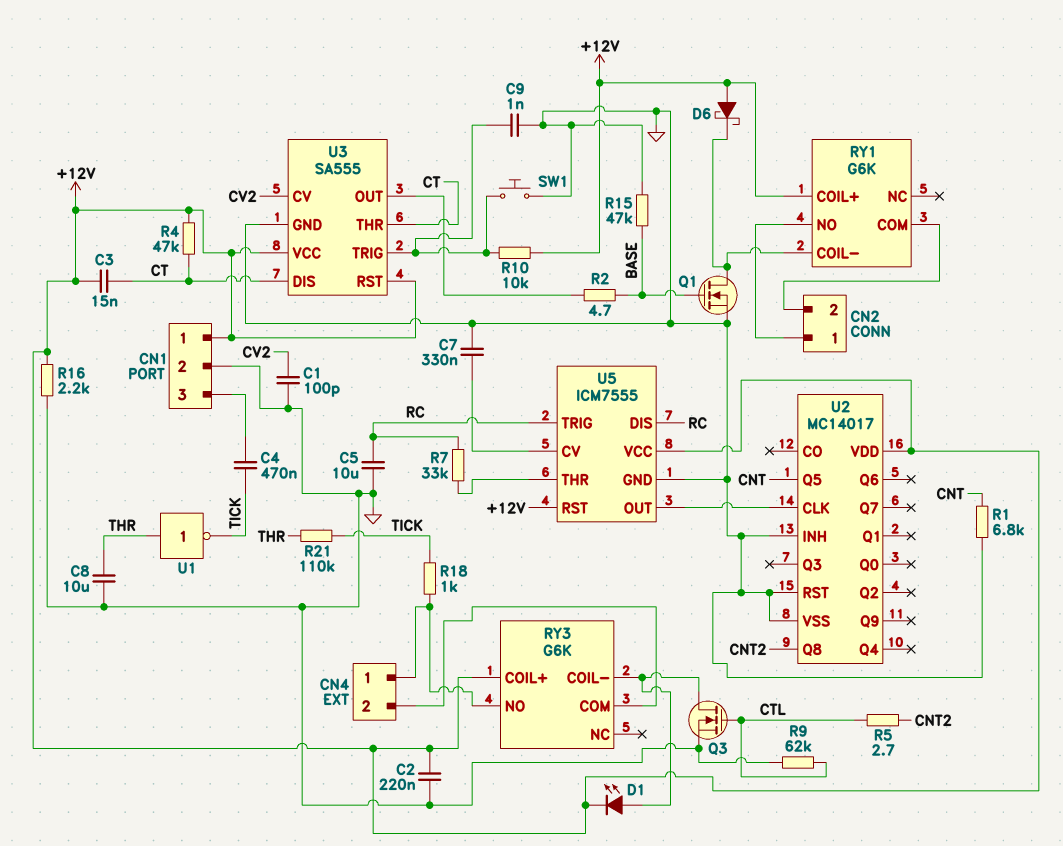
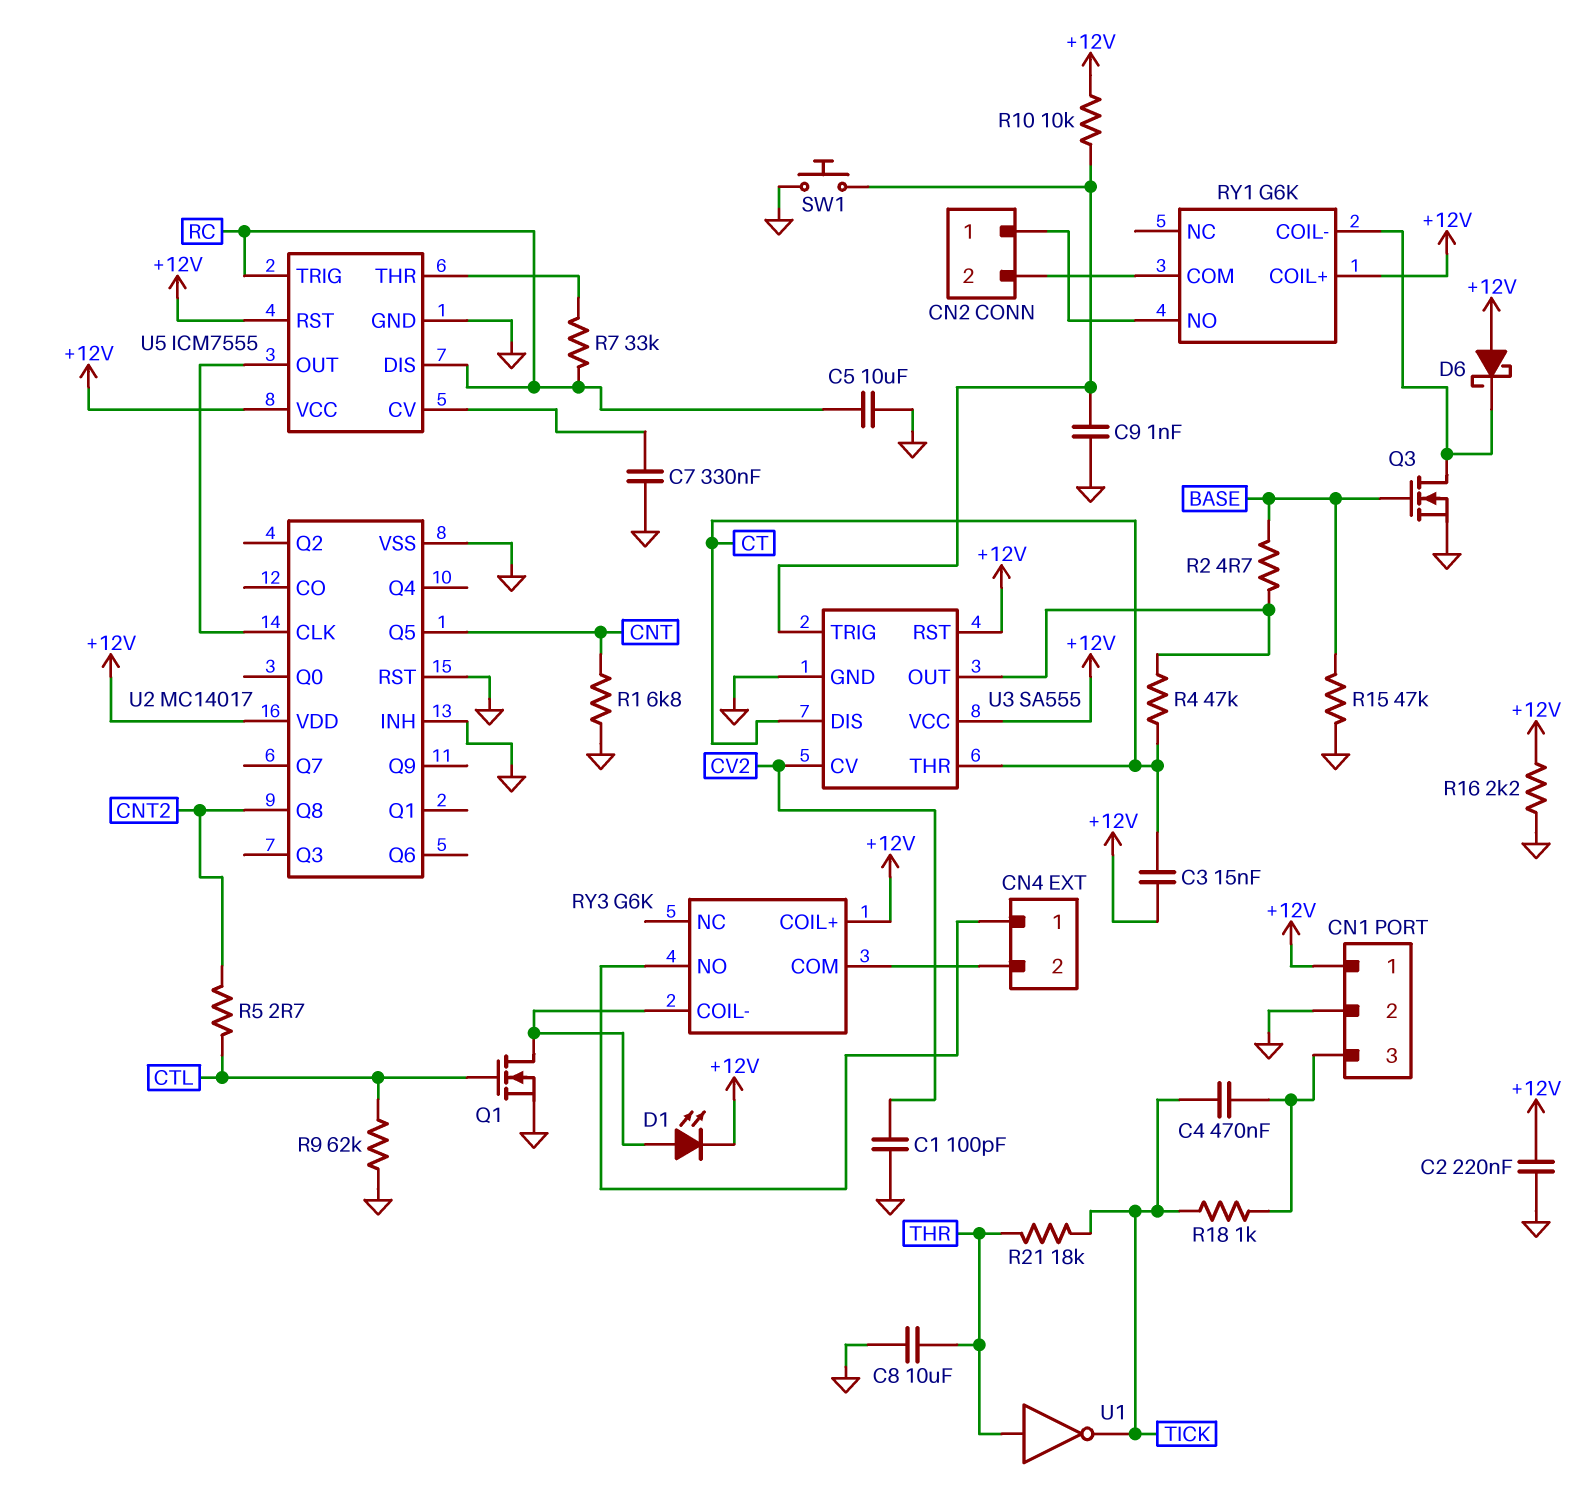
Q1: NMOS (G BASE, D RY1/COIL-, S GND) -> NMOS (G CTL, D RY3/COIL-, S GND)
Q3: NMOS (G CTL, D RY3/COIL-, S GND) -> NMOS (G BASE, D RY1/COIL-, S GND)
R4: 47k (+12V, CT) -> 47k (CT, U3/OUT)
R18: 1k (CN4/1, TICK) -> 1k (CN1/3, TICK)
R21: 110k (THR, TICK) -> 18k (THR, TICK)

